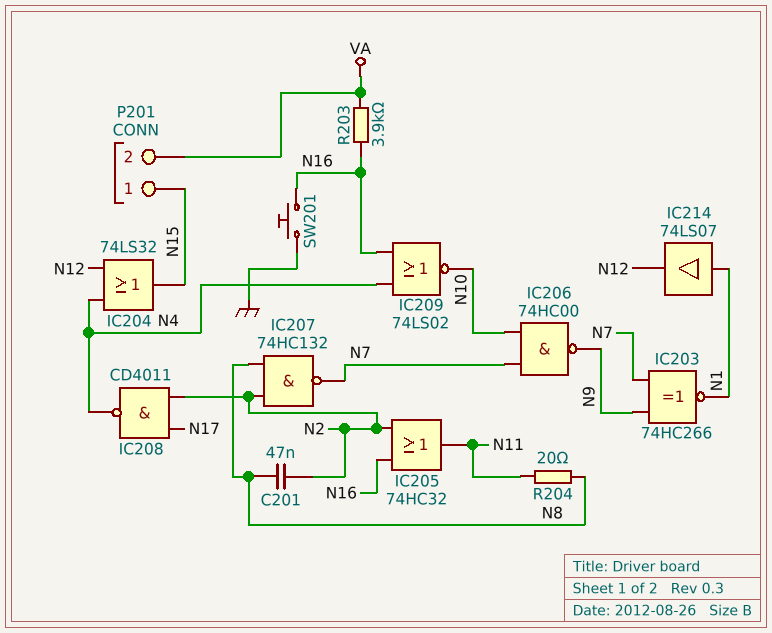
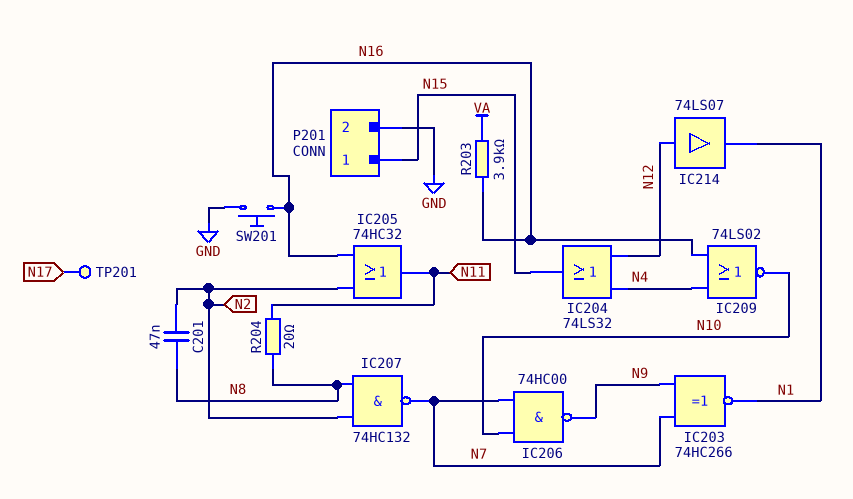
IC208: NAND CD4011 (in N2, in N17, out N4) -> none
IC214: buffer 74LS07 (in N1, out N12) -> buffer 74LS07 (in N12, out N1)
P201 pin 2: VA -> GND
TP201: none -> test point (N17)

